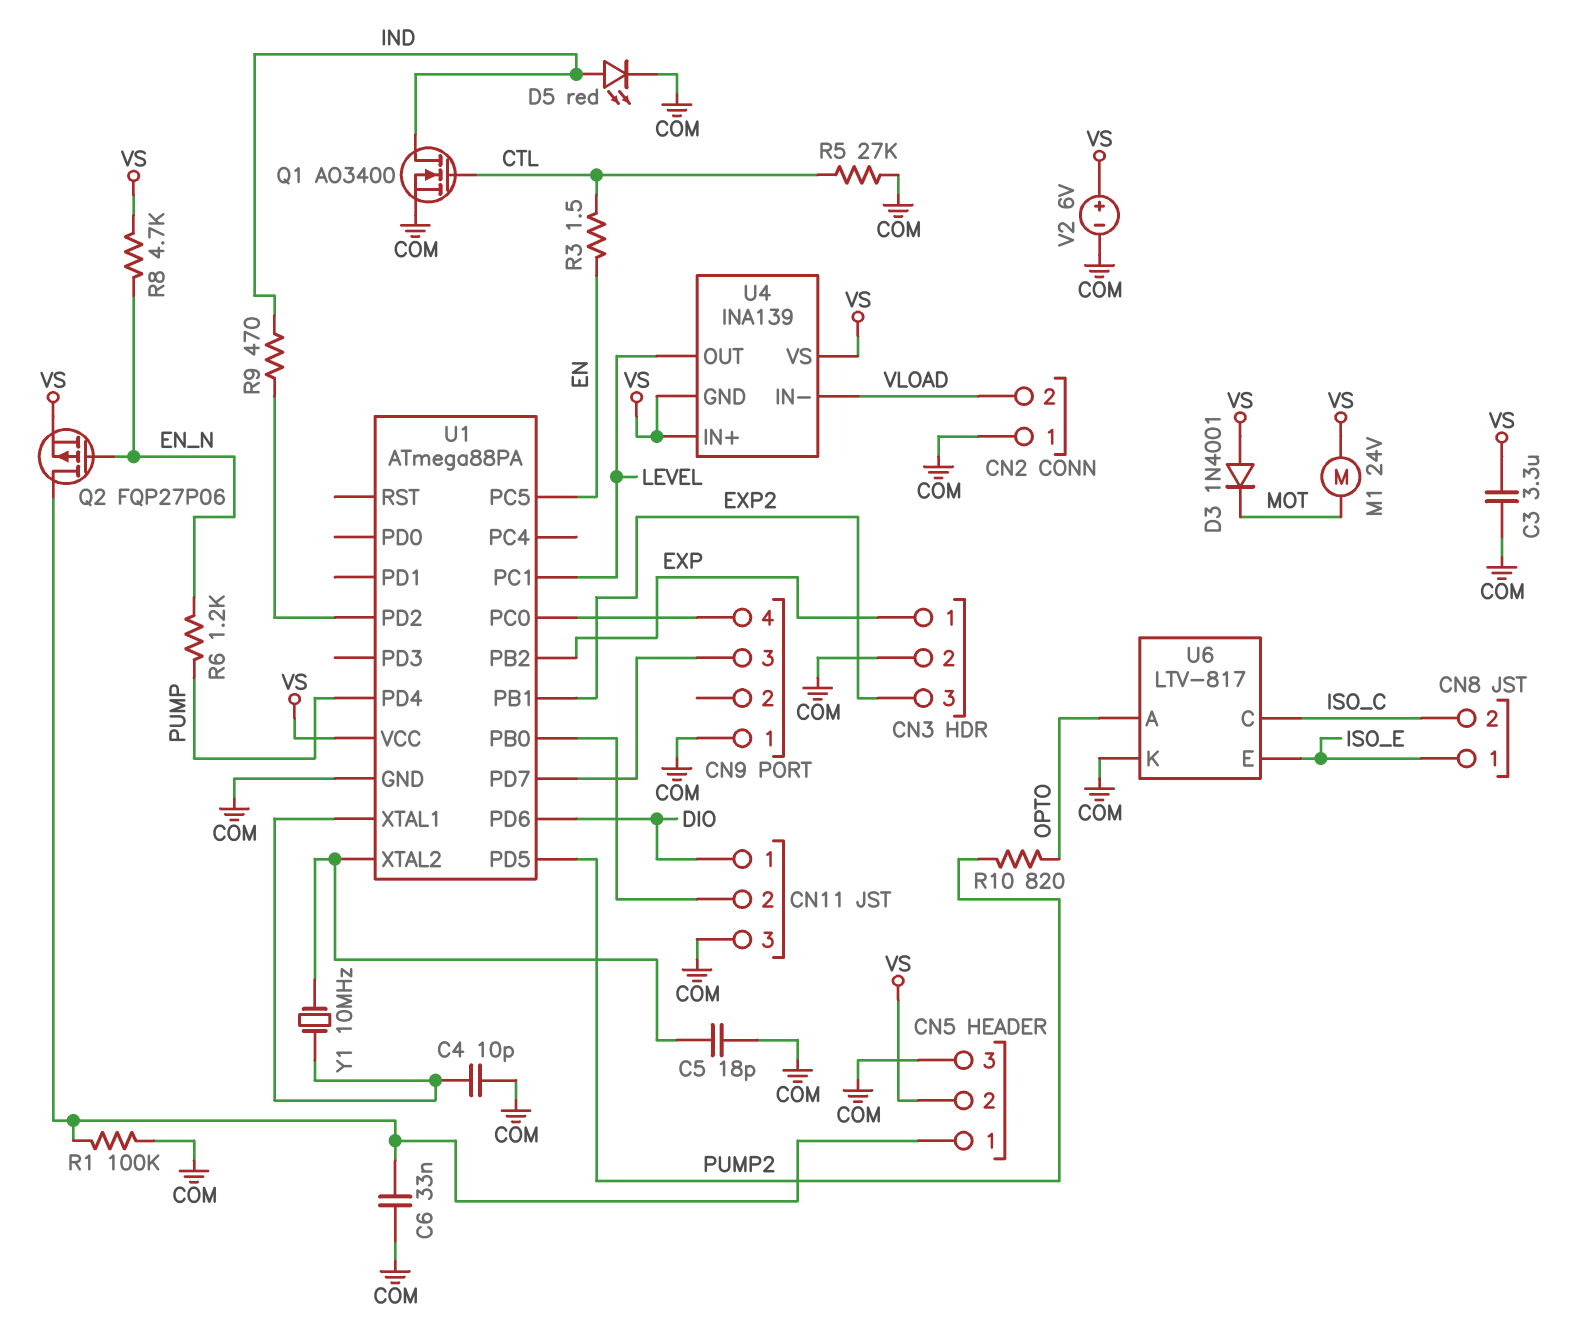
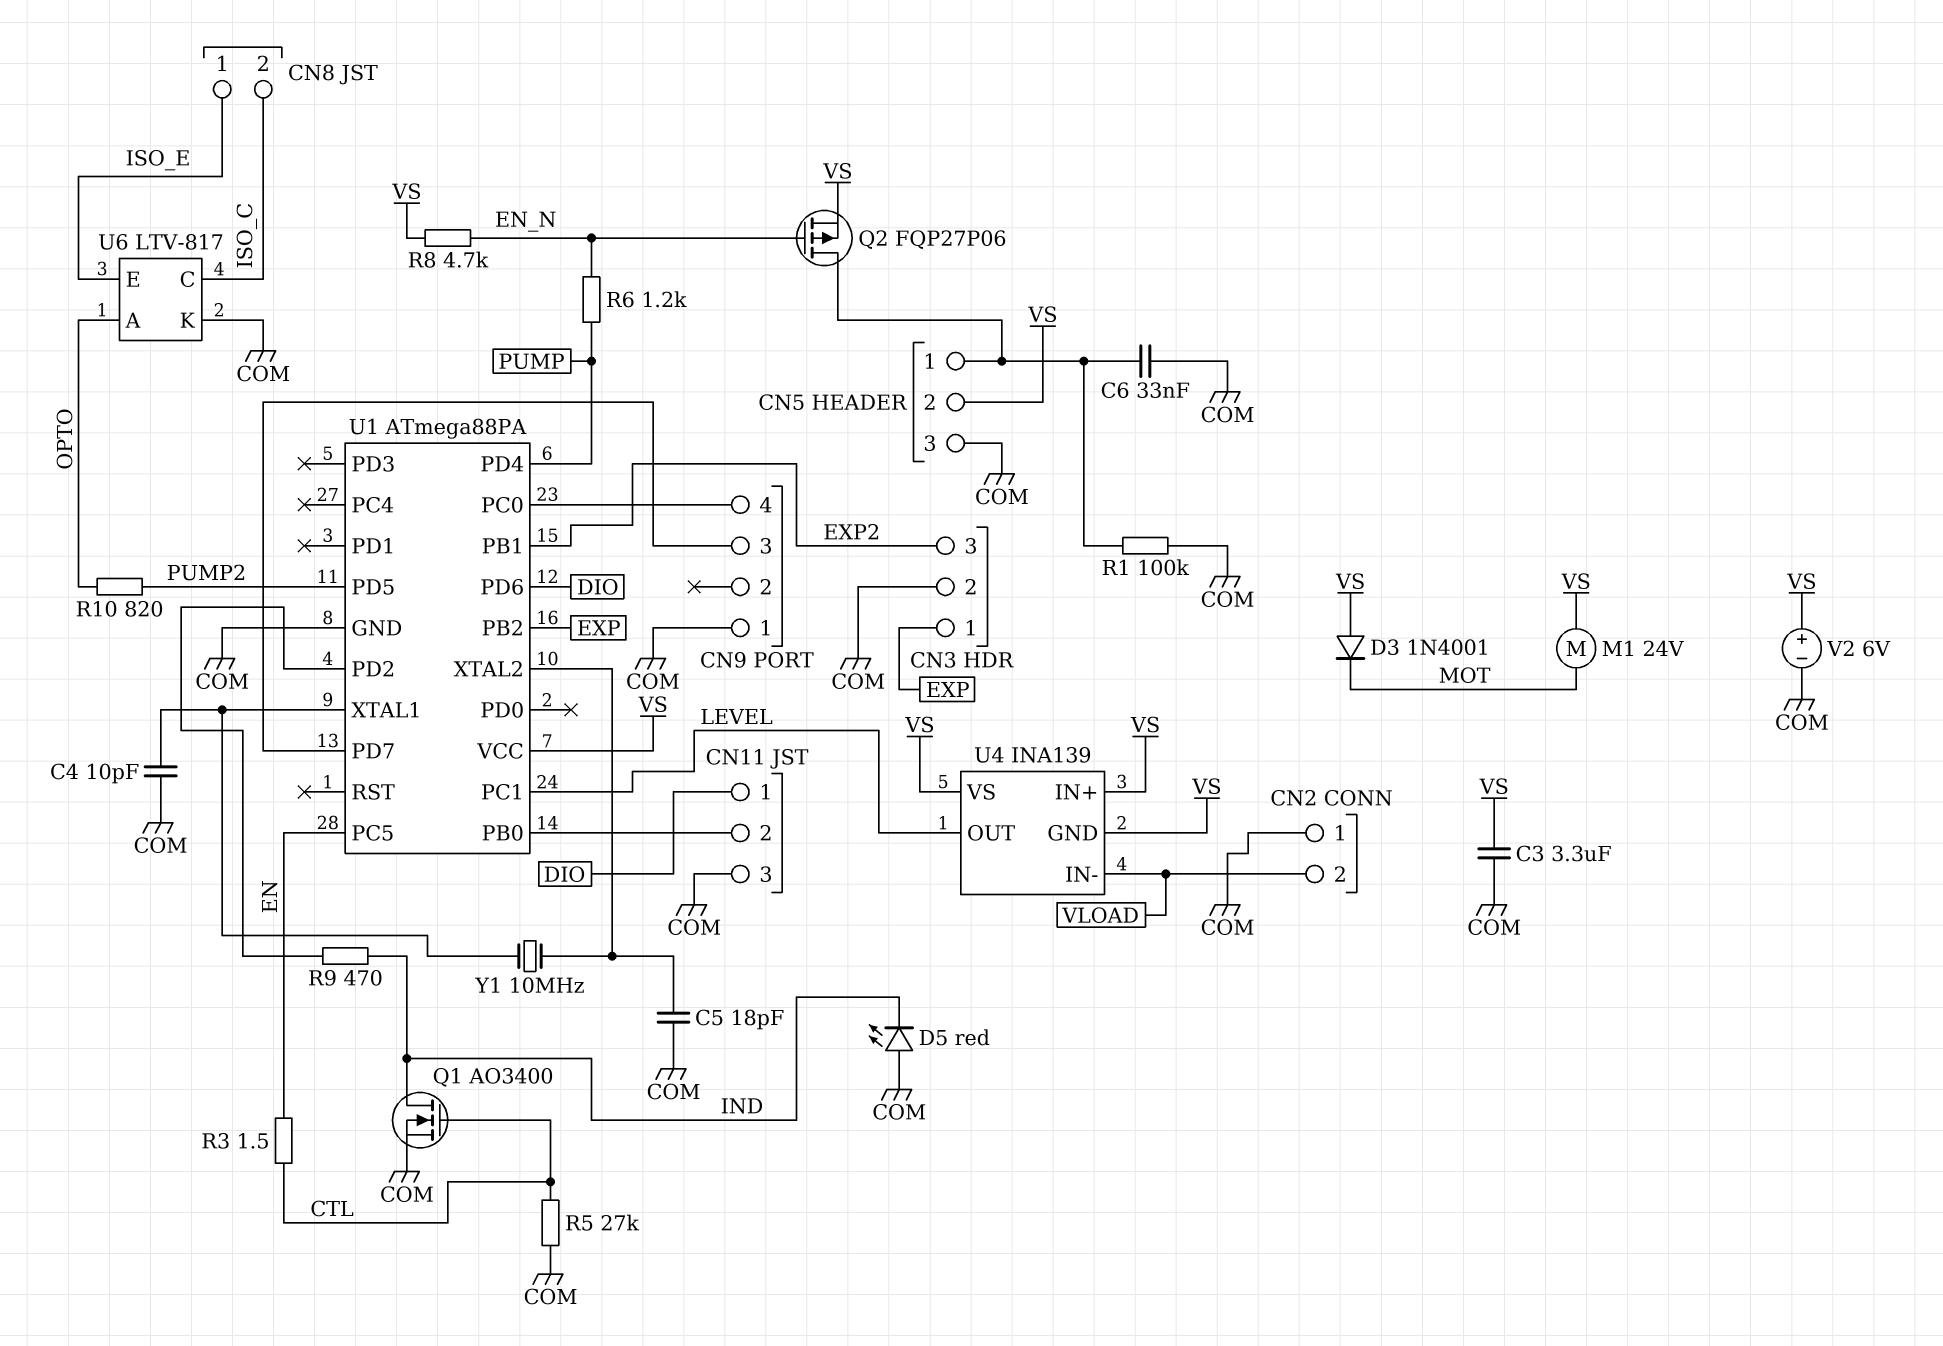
D5: LED red (A IND, K COM) -> LED red (A COM, K IND)

